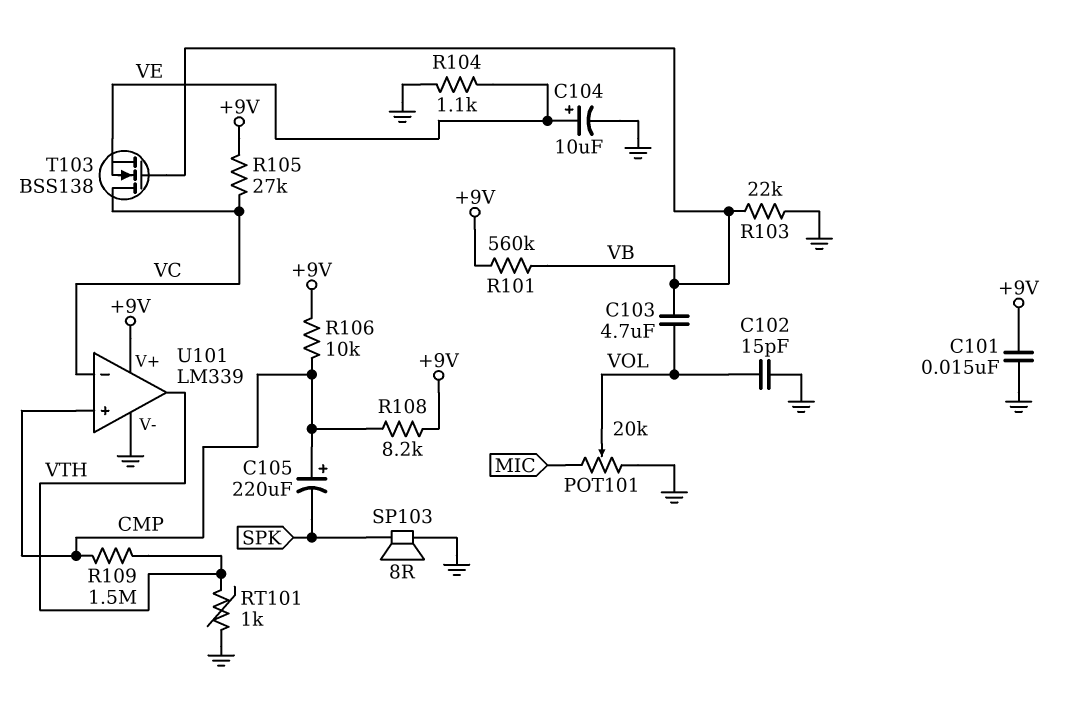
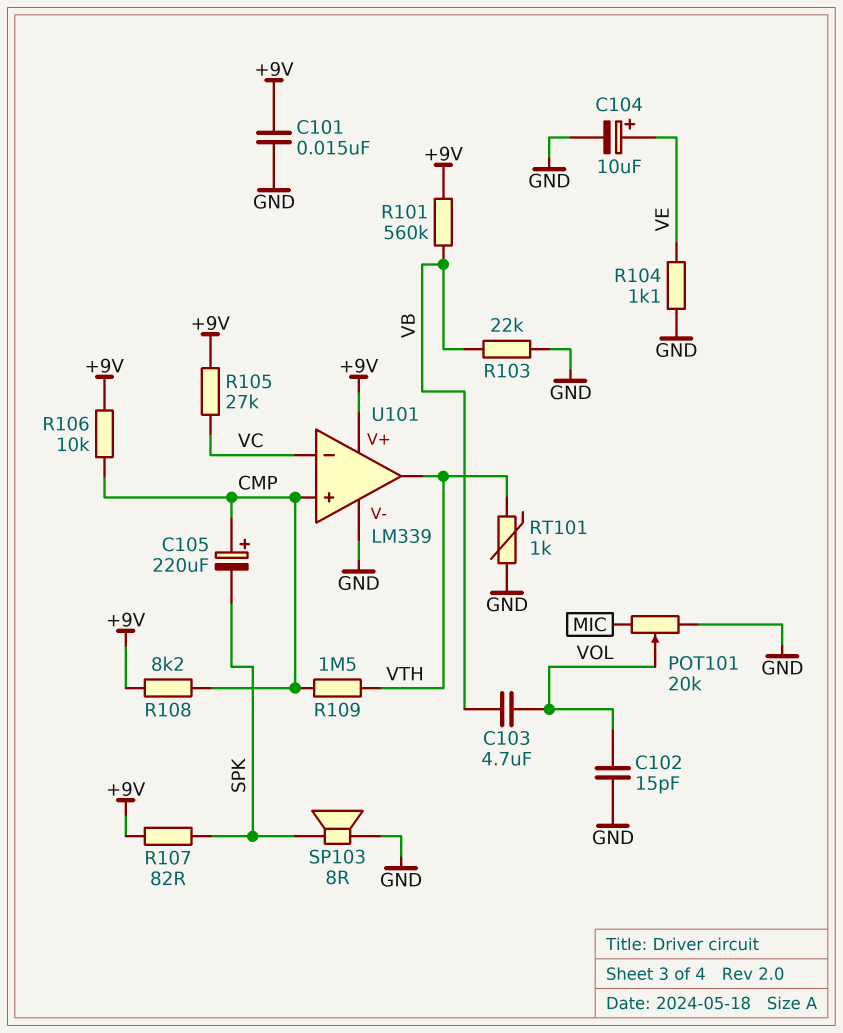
R107: none -> 82 (+9V, SPK)
T103: NMOS BSS138 (G VB, D VC, S VE) -> none

